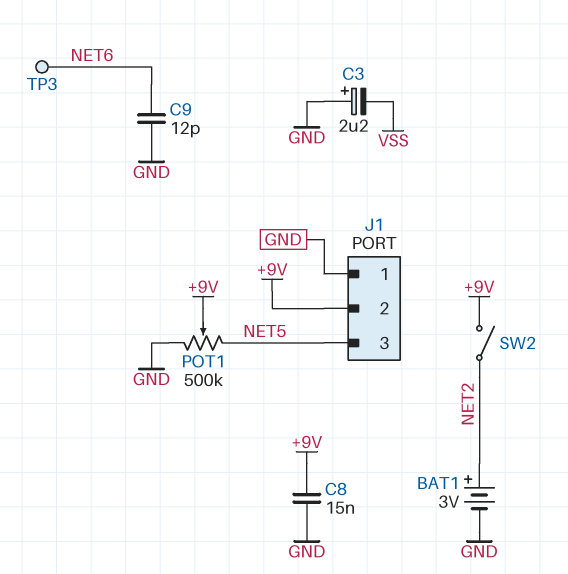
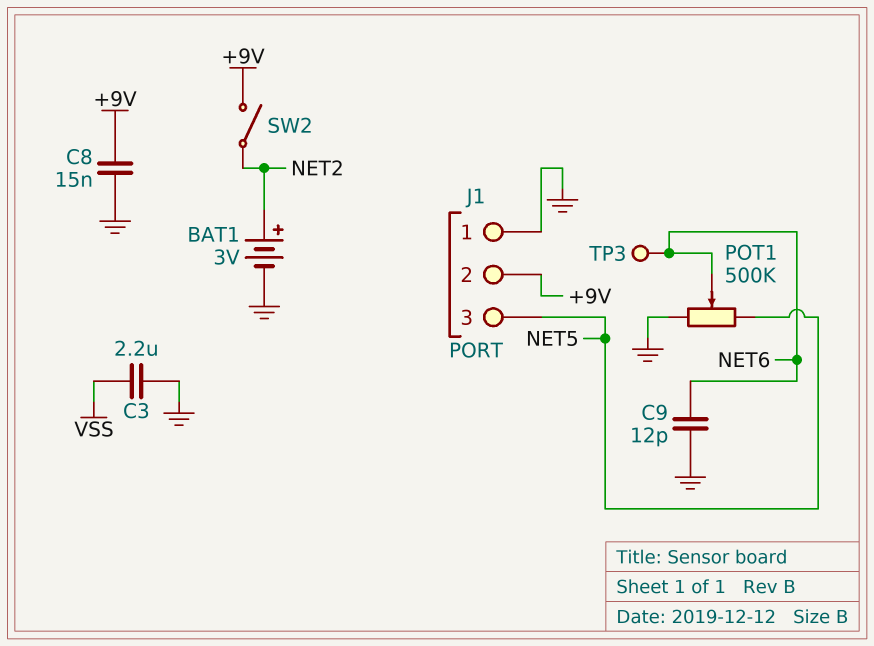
C3: 2.2uF (plus GND, minus VSS) -> 2.2uF (GND, VSS)
POT1: 500k (GND, NET5, wiper +9V) -> 500k (GND, NET5, wiper NET6)

